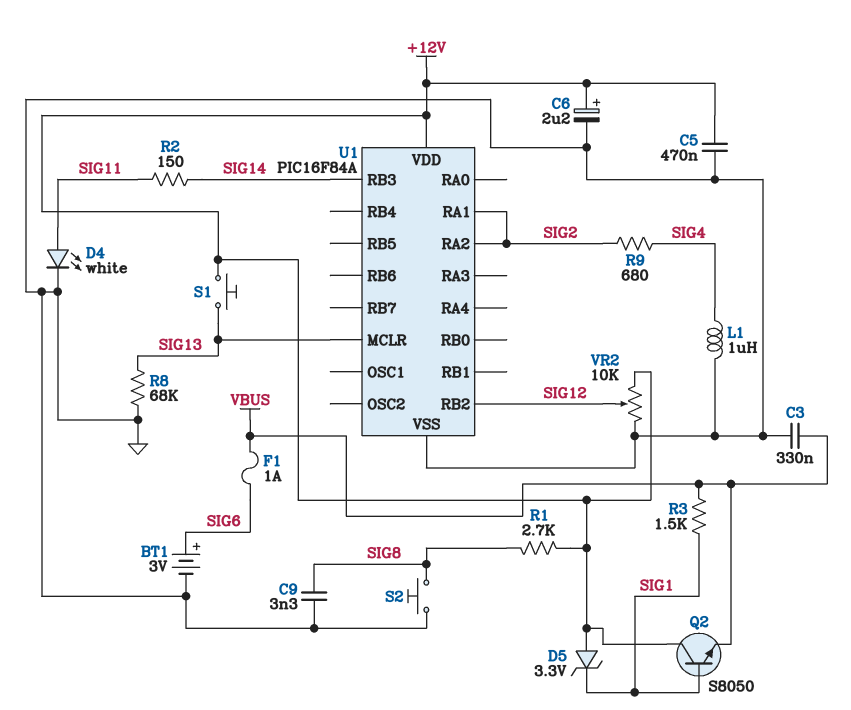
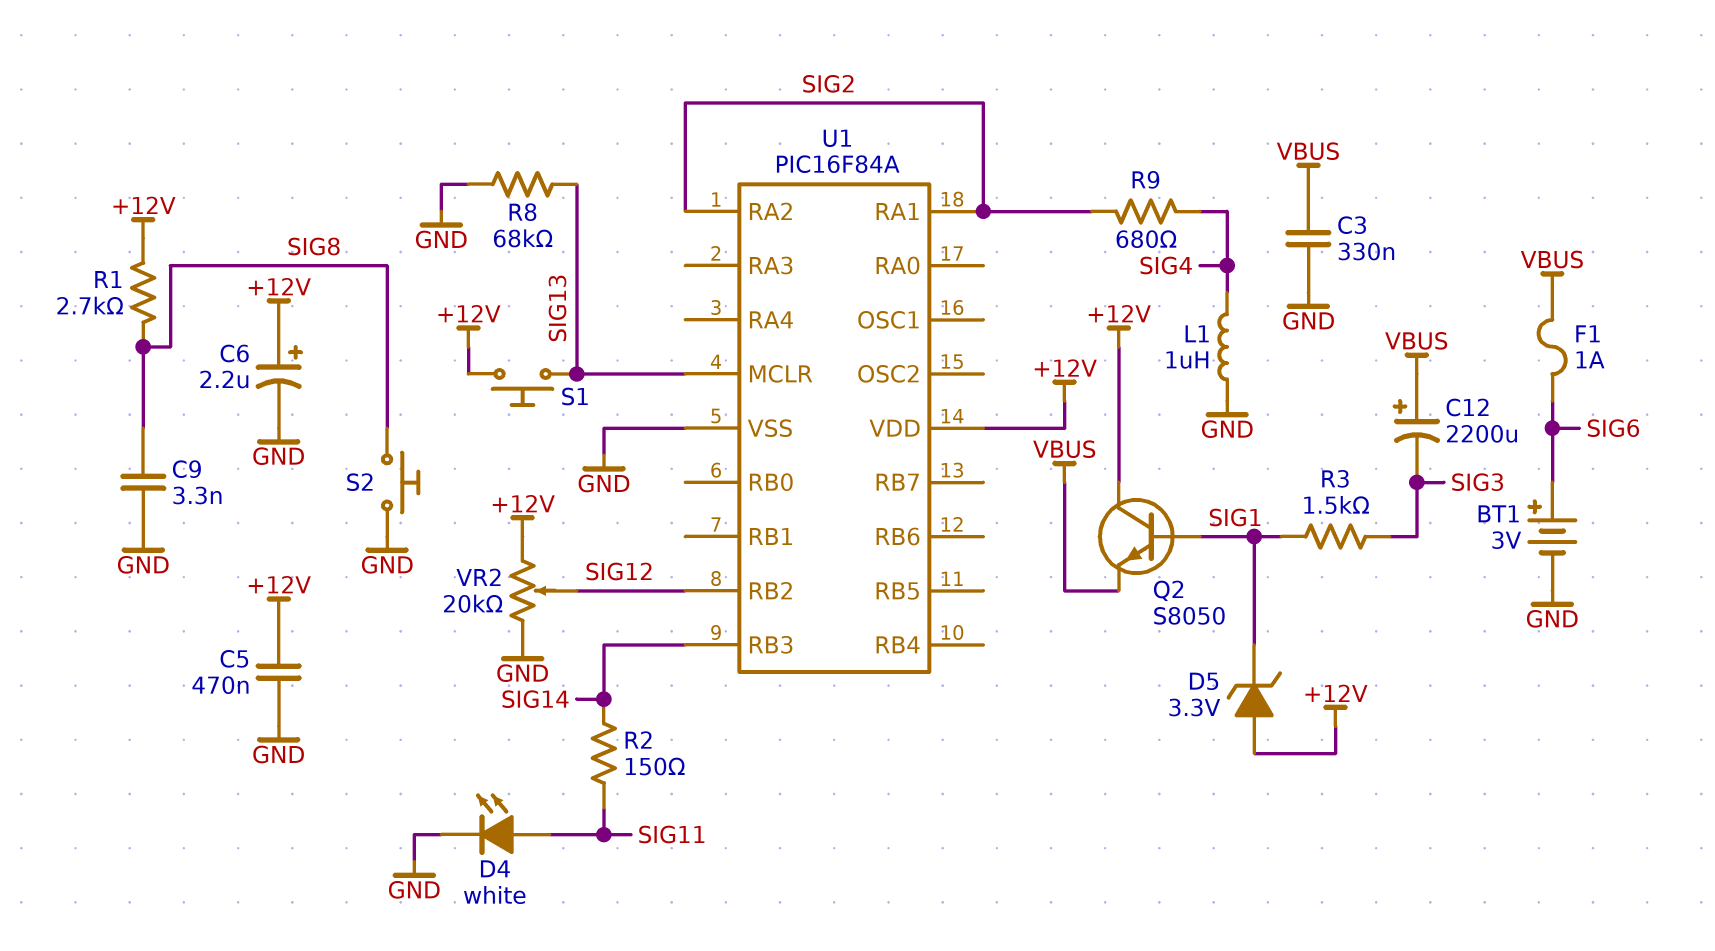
C12: none -> 2200uF (plus VBUS, minus SIG3)
R3: 1.5k (SIG1, VBUS) -> 1.5k (SIG1, SIG3)
VR2: 10k (+12V, GND, wiper SIG12) -> 20k (+12V, GND, wiper SIG12)

